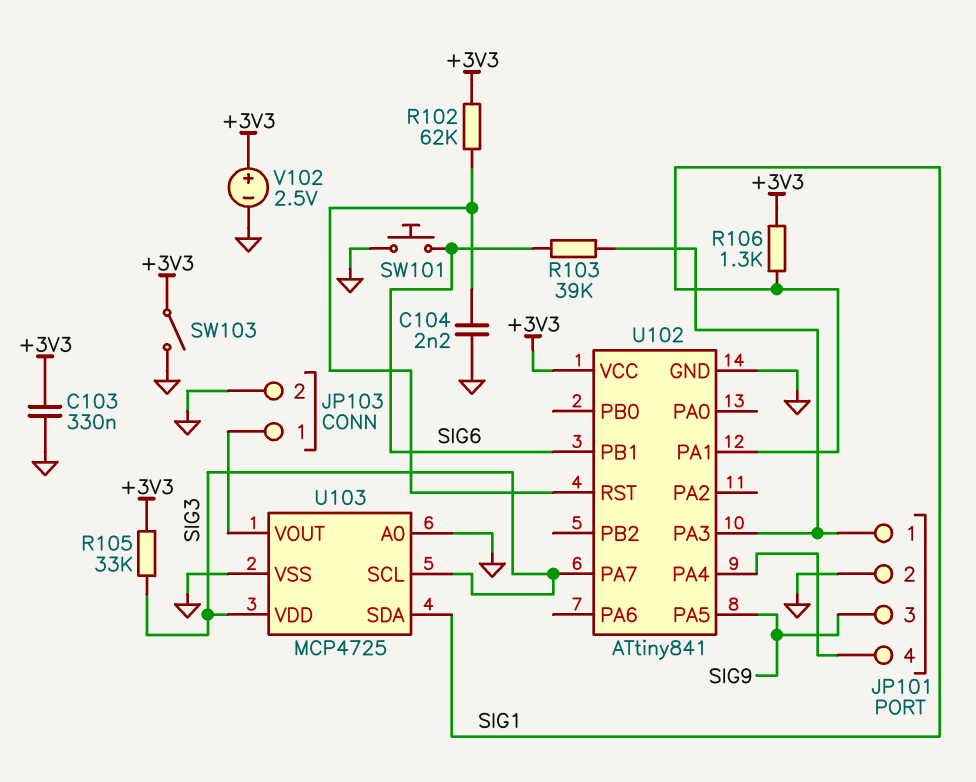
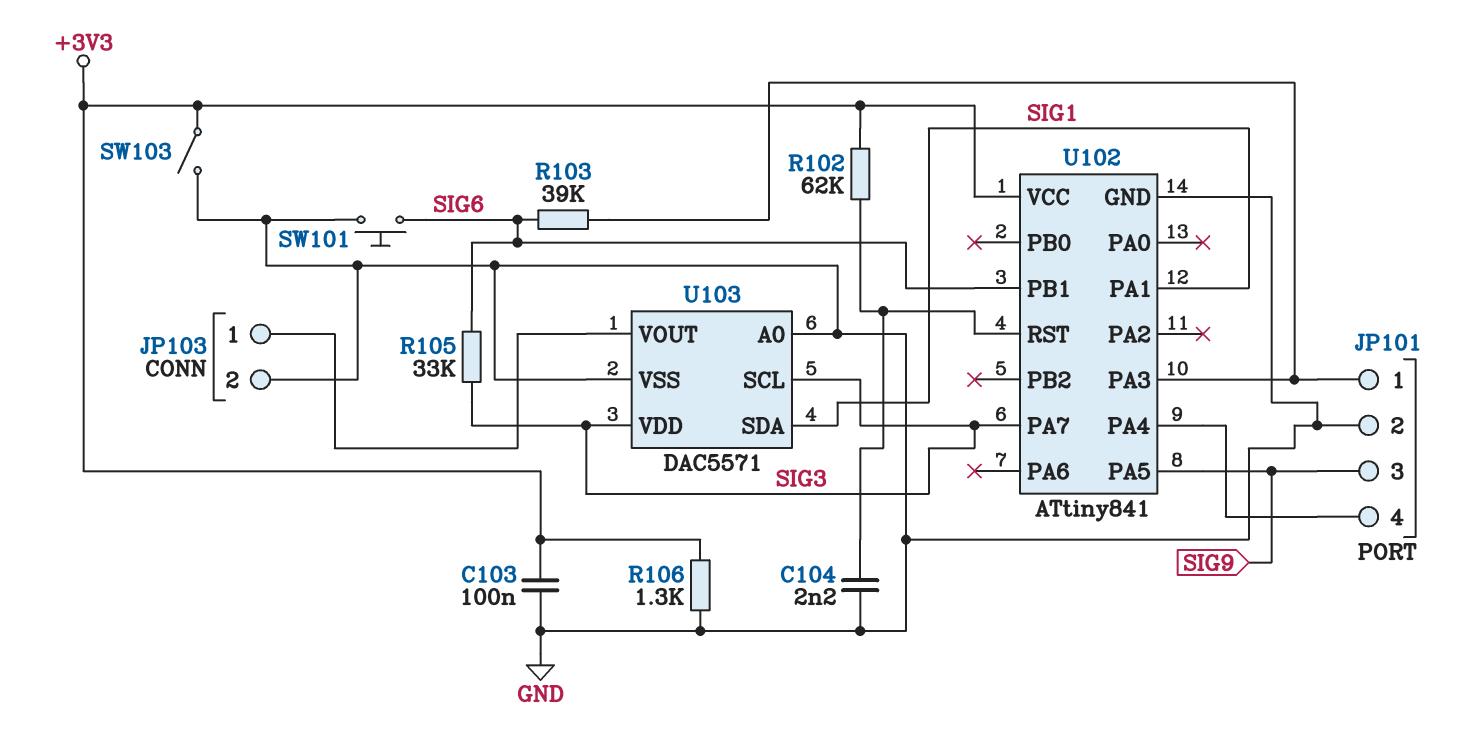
C103: 330nF (+3V3, GND) -> 100nF (+3V3, GND)
R105: 33k (+3V3, SIG3) -> 33k (SIG3, SIG6)
R106: 1.3k (+3V3, SIG1) -> 1.3k (+3V3, GND)
U103: MCP4725 -> DAC5571
V102: 2.5V (plus +3V3, minus GND) -> none

